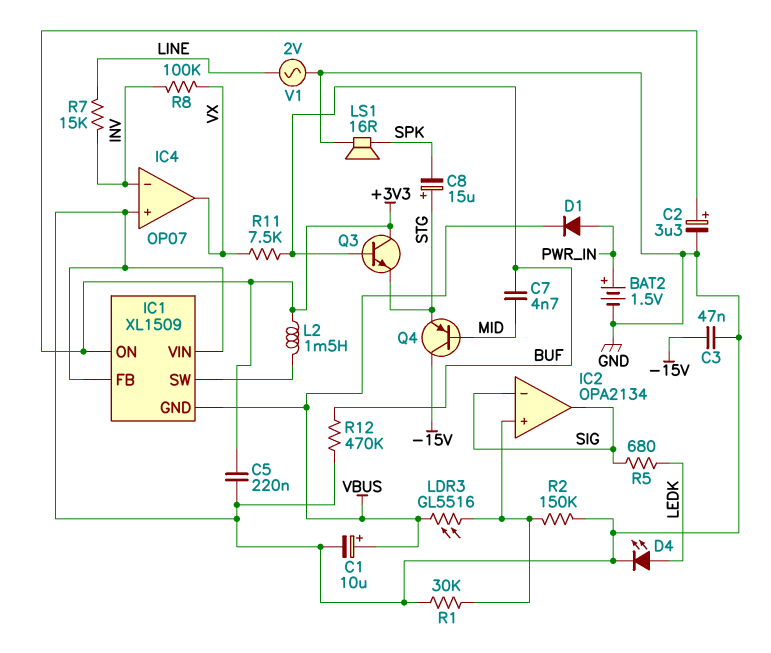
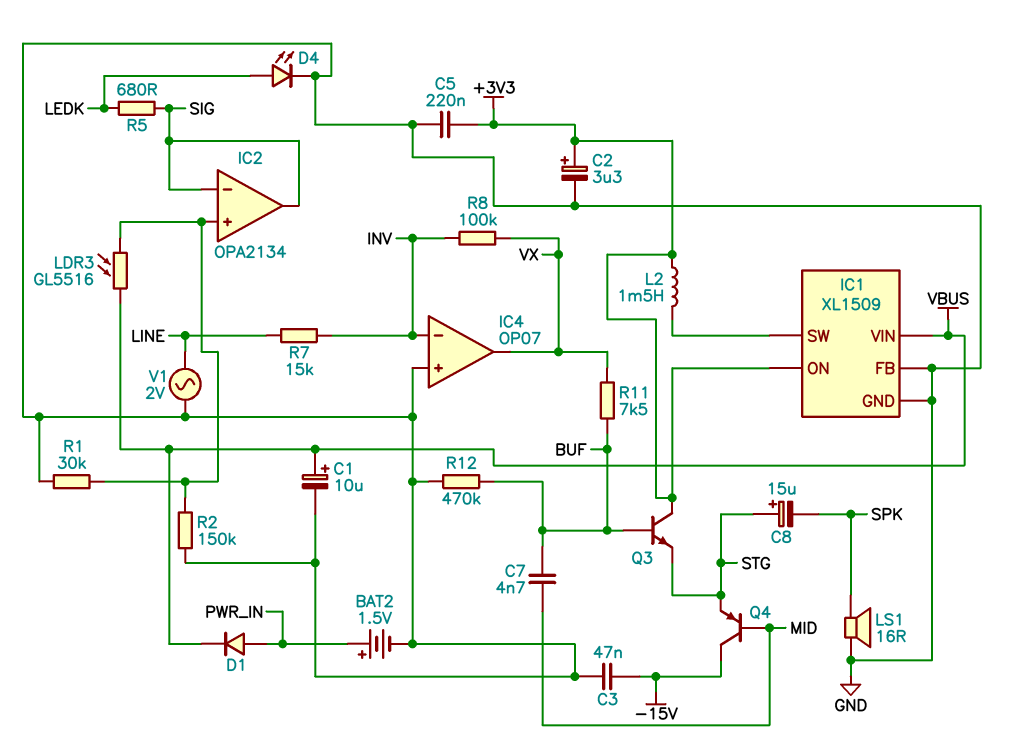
IC1 pin GND: VBUS -> GND
IC1 pin VIN: GND -> VBUS

